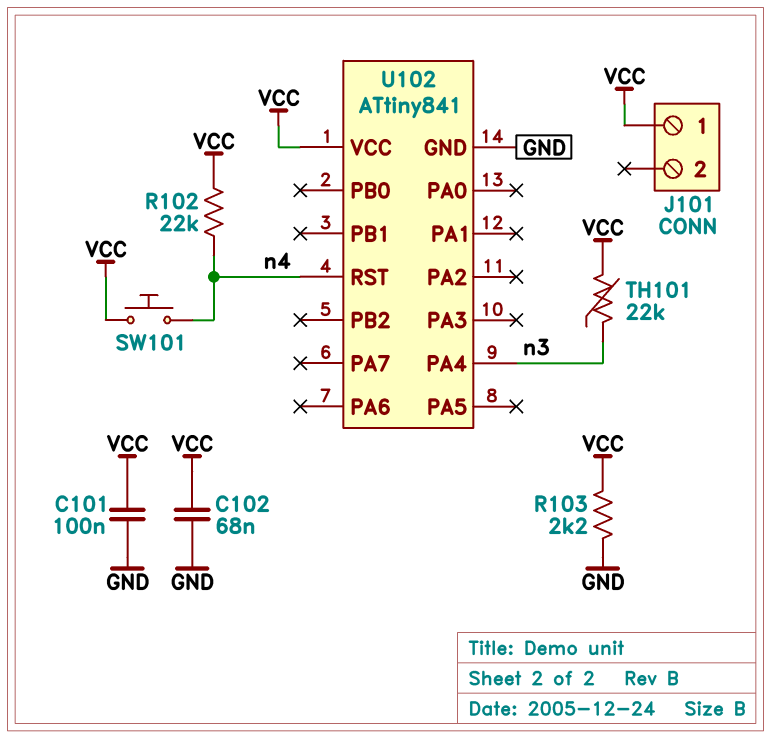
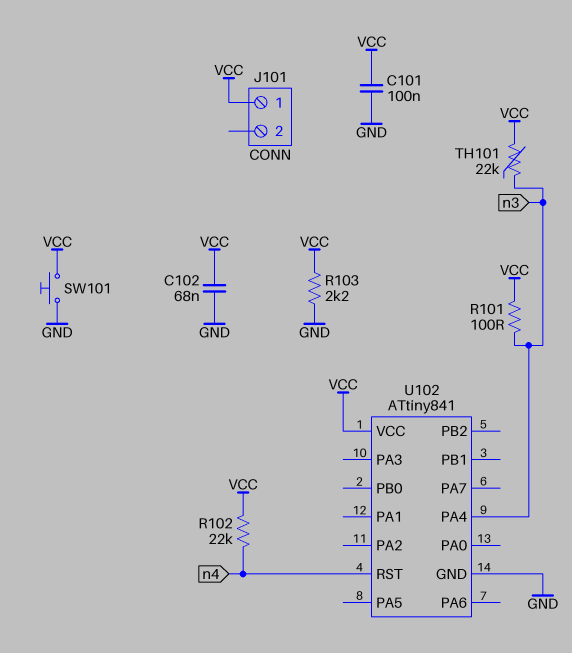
R101: none -> 100 (VCC, n3)
SW101: button (VCC, n4) -> button (GND, VCC)

